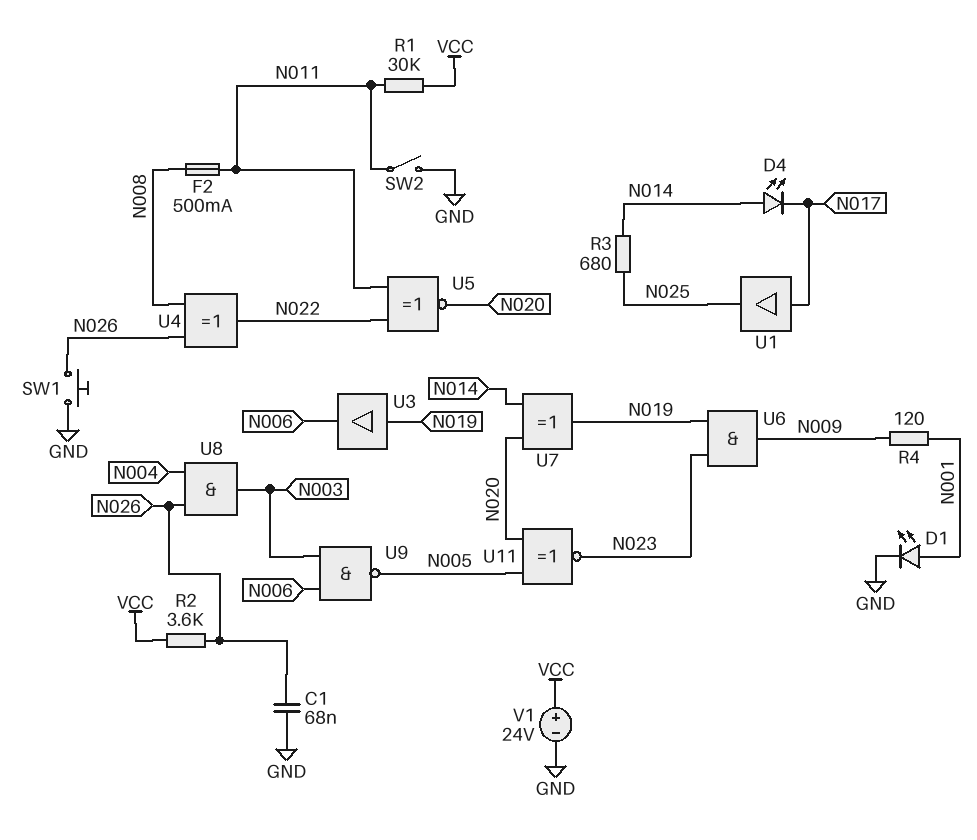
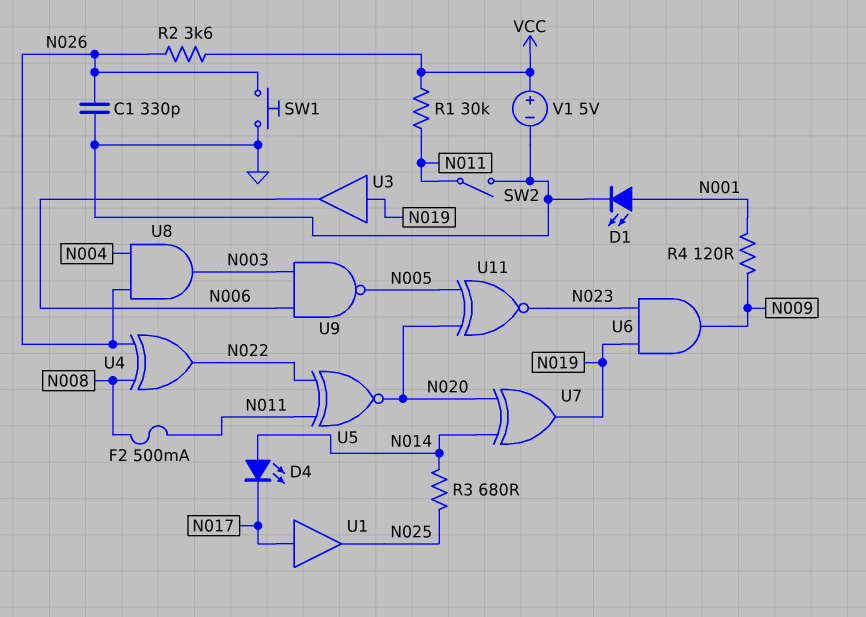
C1: 68nF (GND, N026) -> 330pF (GND, N026)
V1: 24V (plus VCC, minus GND) -> 5V (plus VCC, minus GND)

